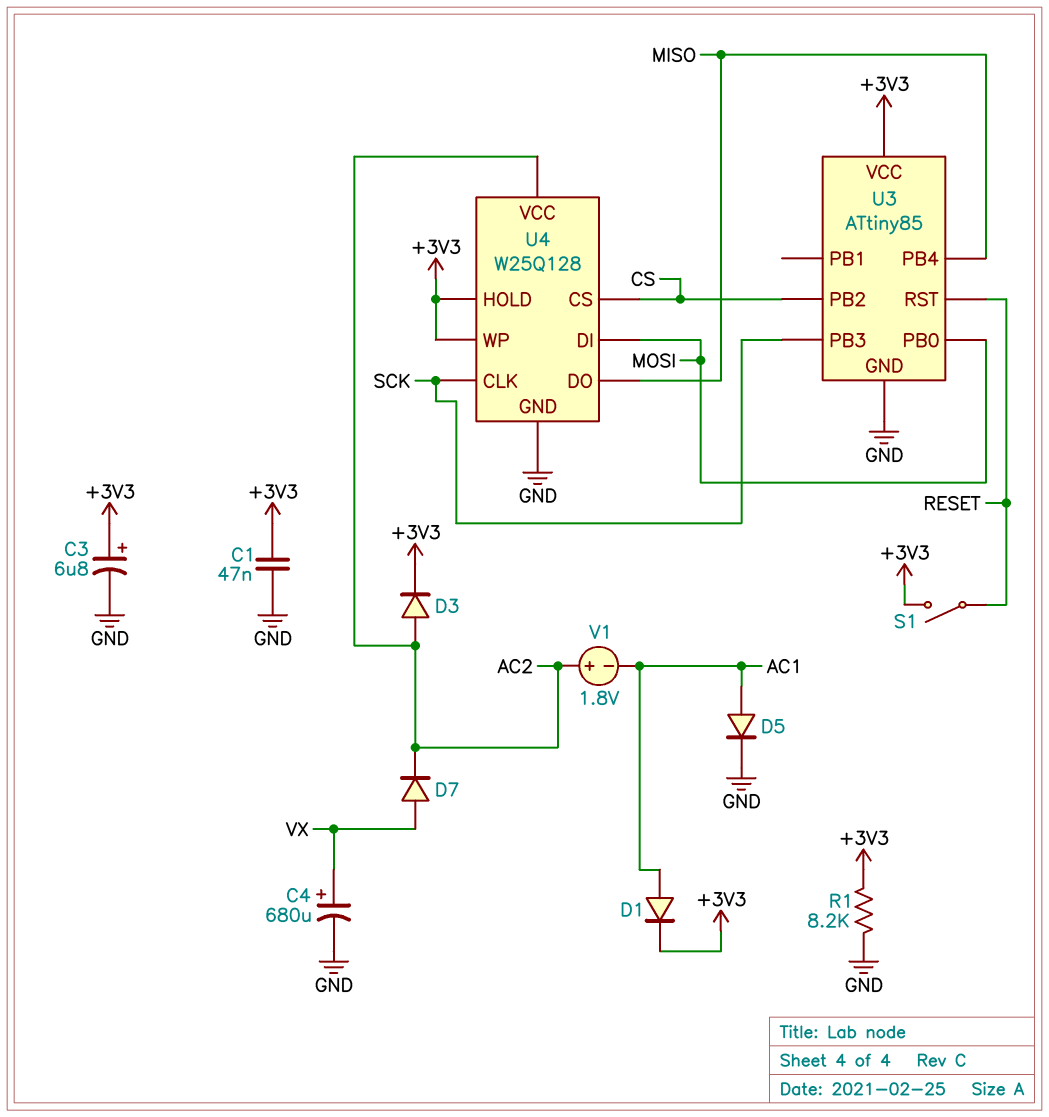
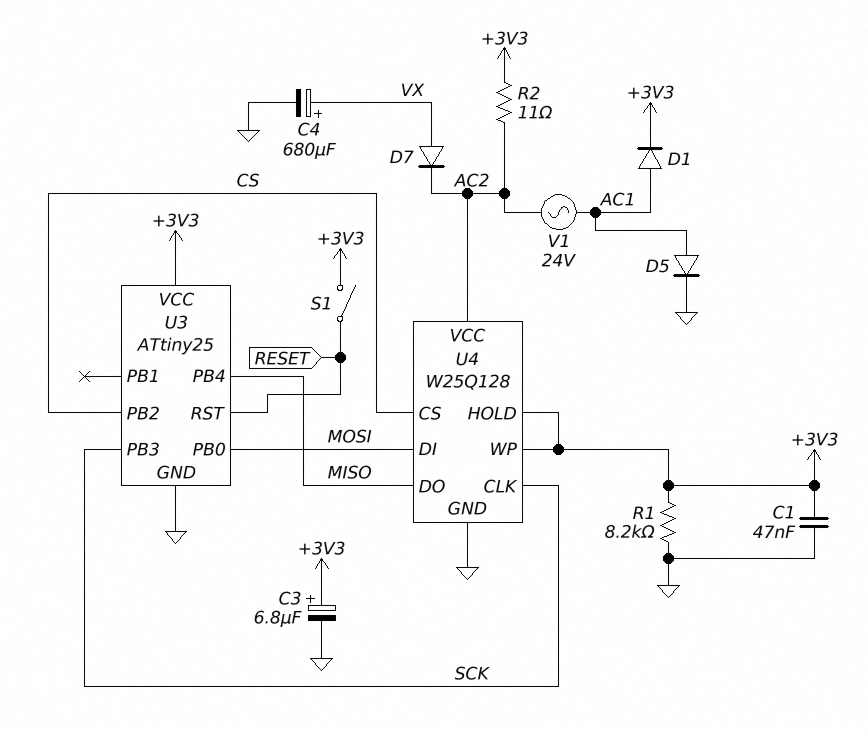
D3: diode (A AC2, K +3V3) -> none
R2: none -> 11 (+3V3, AC2)
U3: ATtiny85 -> ATtiny25
V1: 1.8V (plus AC2, minus AC1) -> AC 24V (AC1, AC2)

